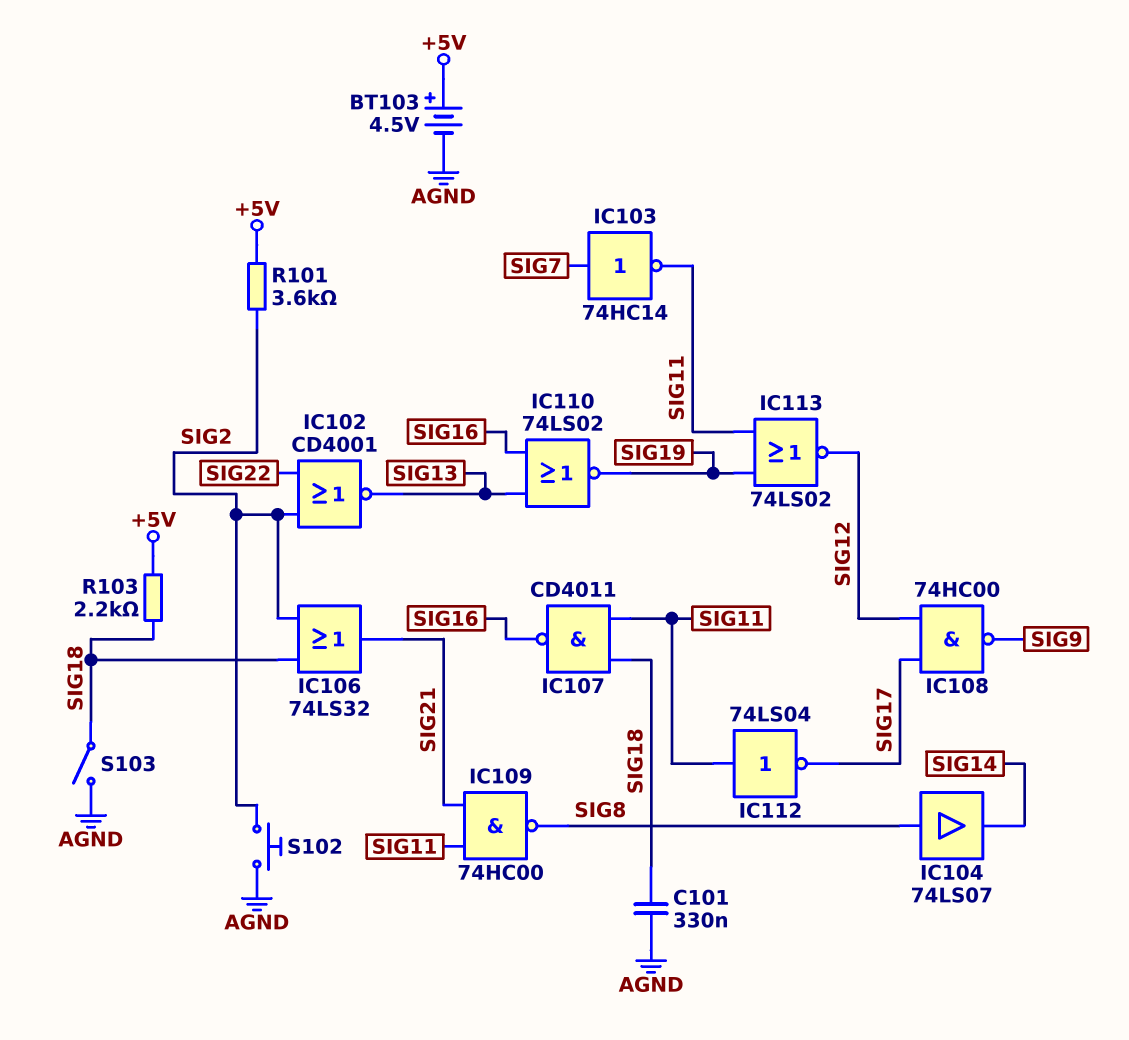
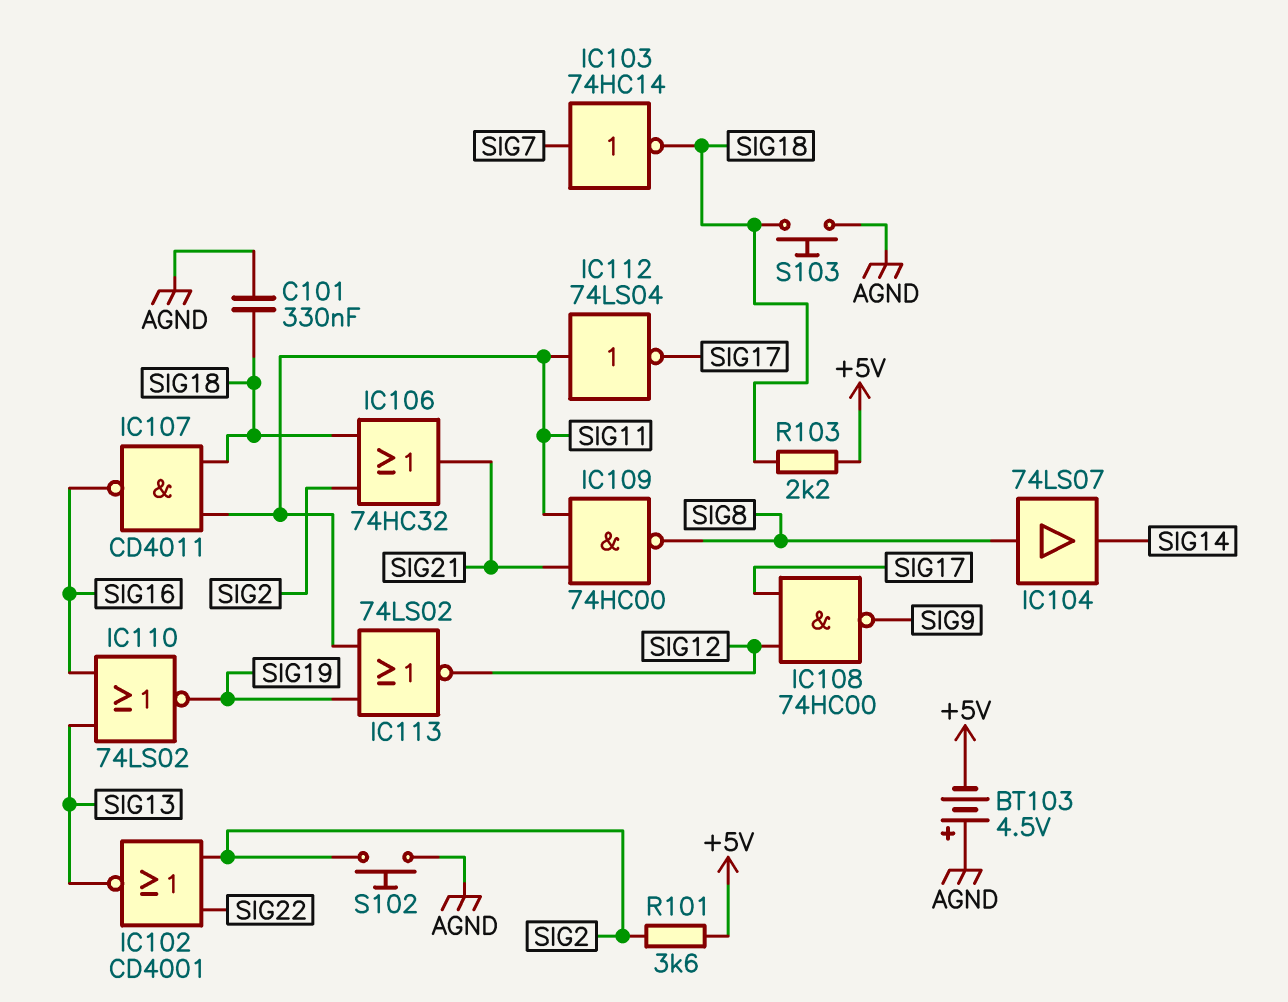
BT103: 4.5V (plus +5V, minus AGND) -> 4.5V (plus AGND, minus +5V)
IC103: NOT 74HC14 (in SIG7, out SIG11) -> NOT 74HC14 (in SIG7, out SIG18)
IC106: OR 74LS32 (in SIG2, in SIG18, out SIG21) -> OR 74HC32 (in SIG2, in SIG18, out SIG21)
S103: switch (AGND, SIG18) -> button (AGND, SIG18)

